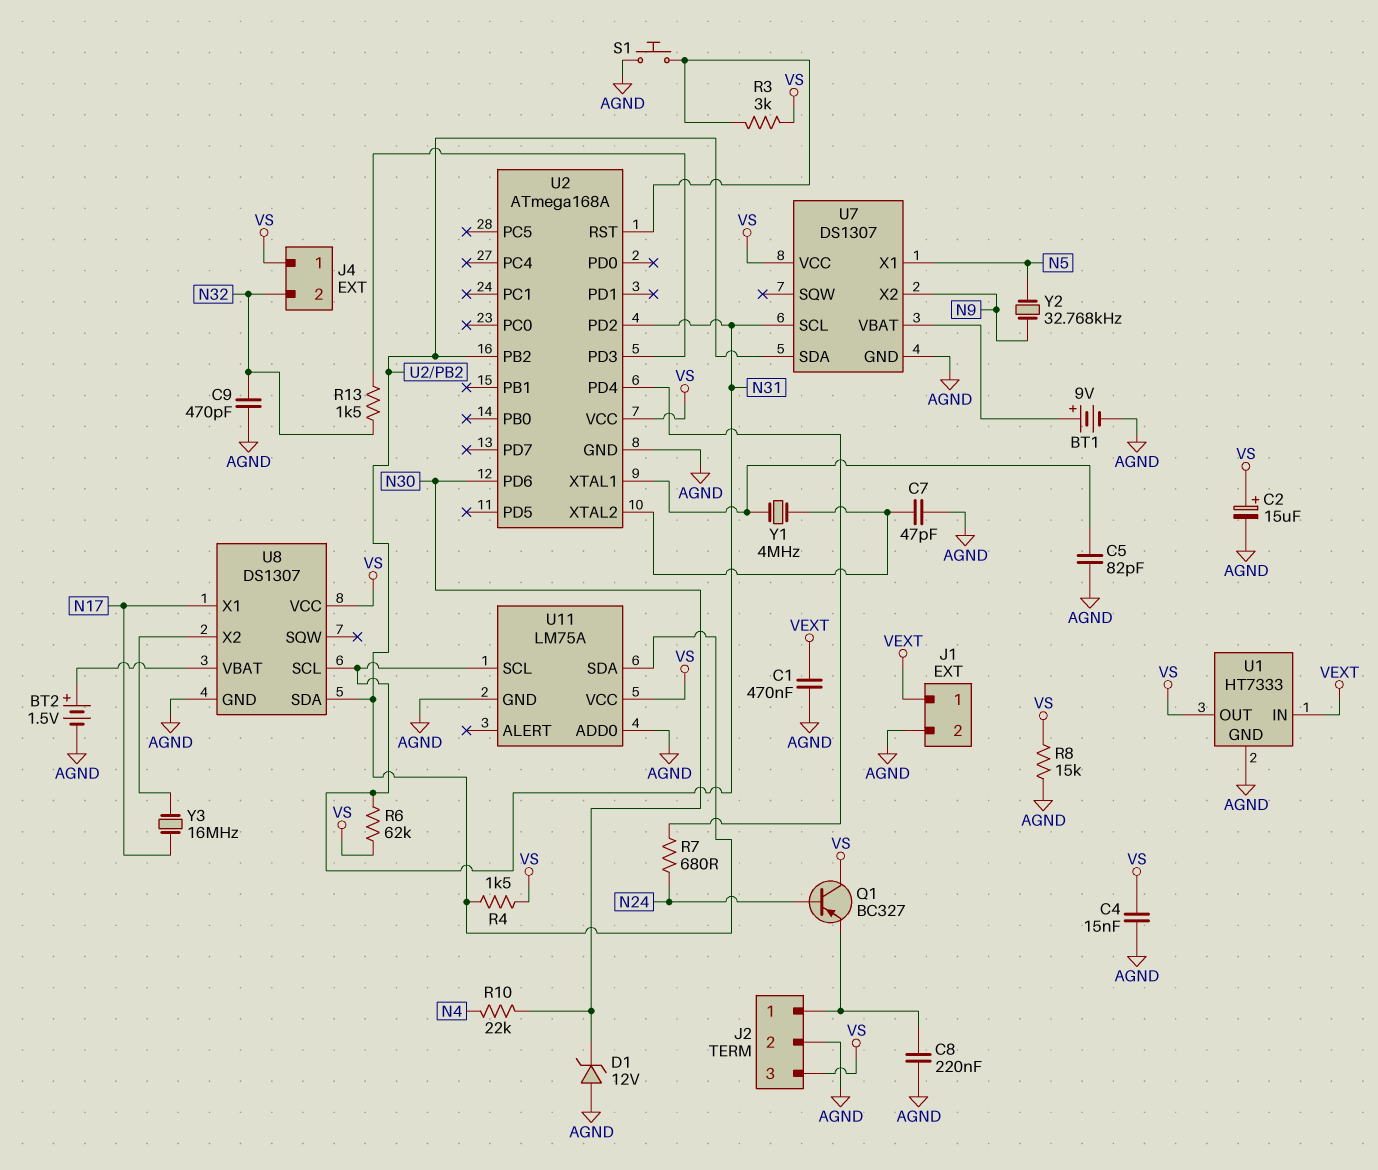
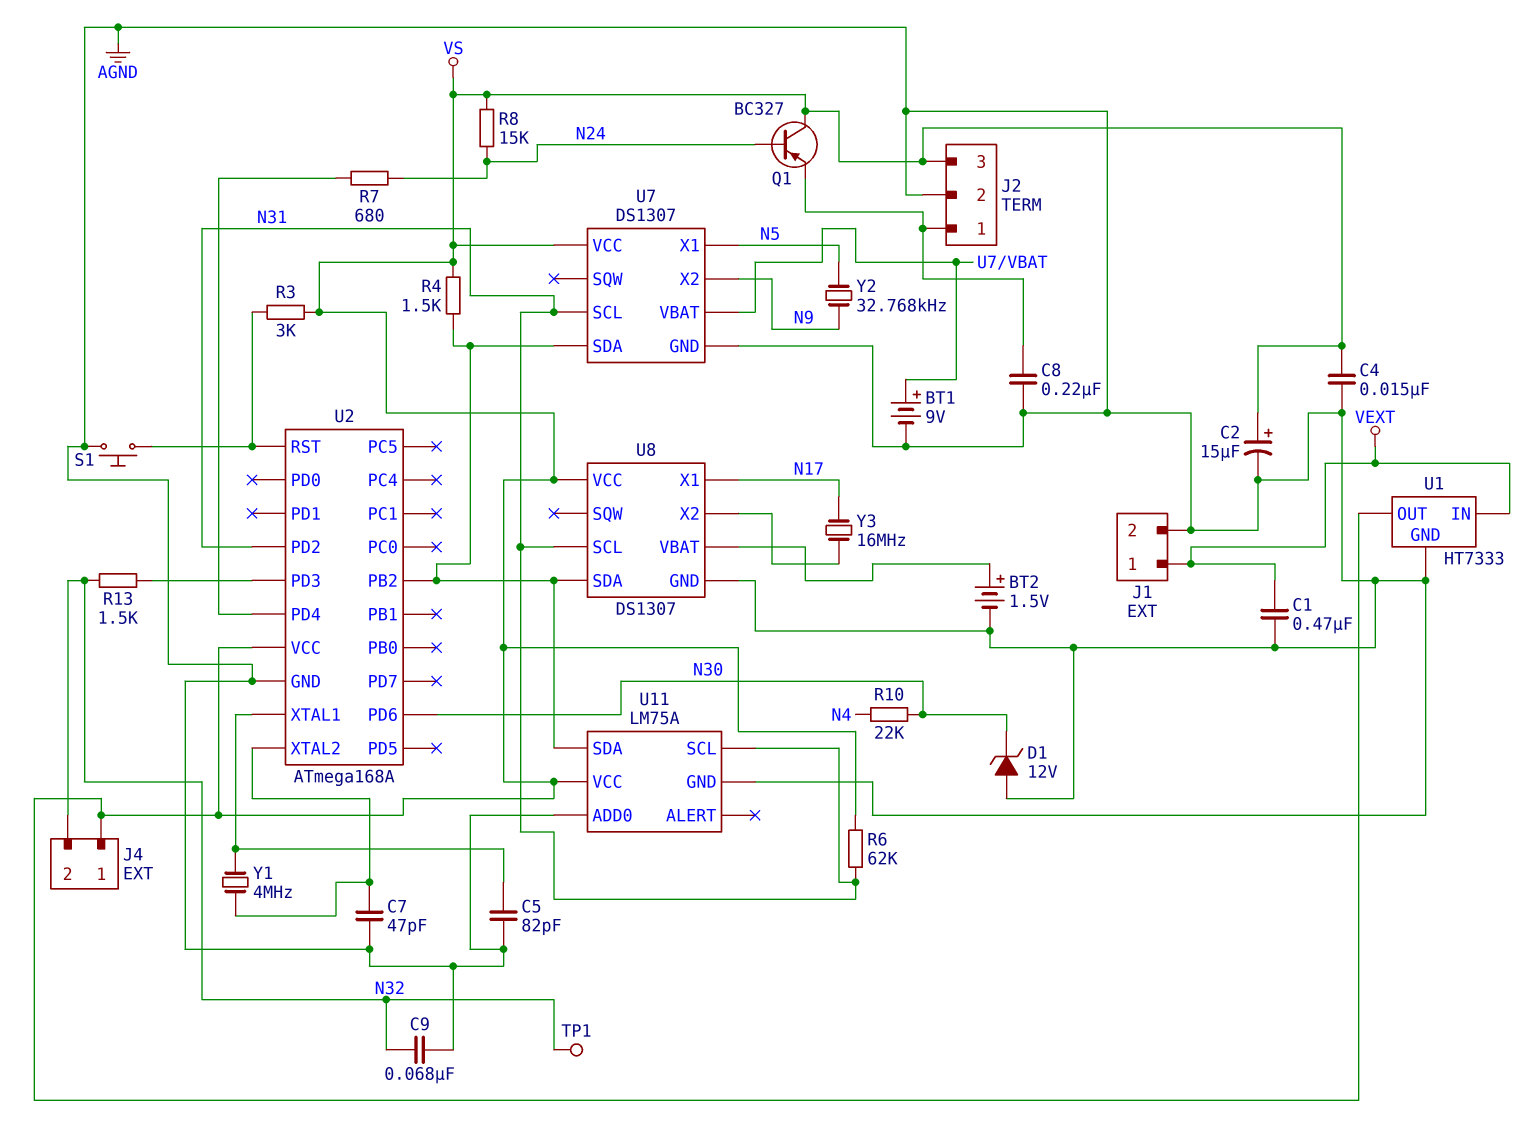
C9: 470pF (AGND, N32) -> 68nF (AGND, N32)
R8: 15k (AGND, VS) -> 15k (N24, VS)
TP1: none -> test point (N32)

